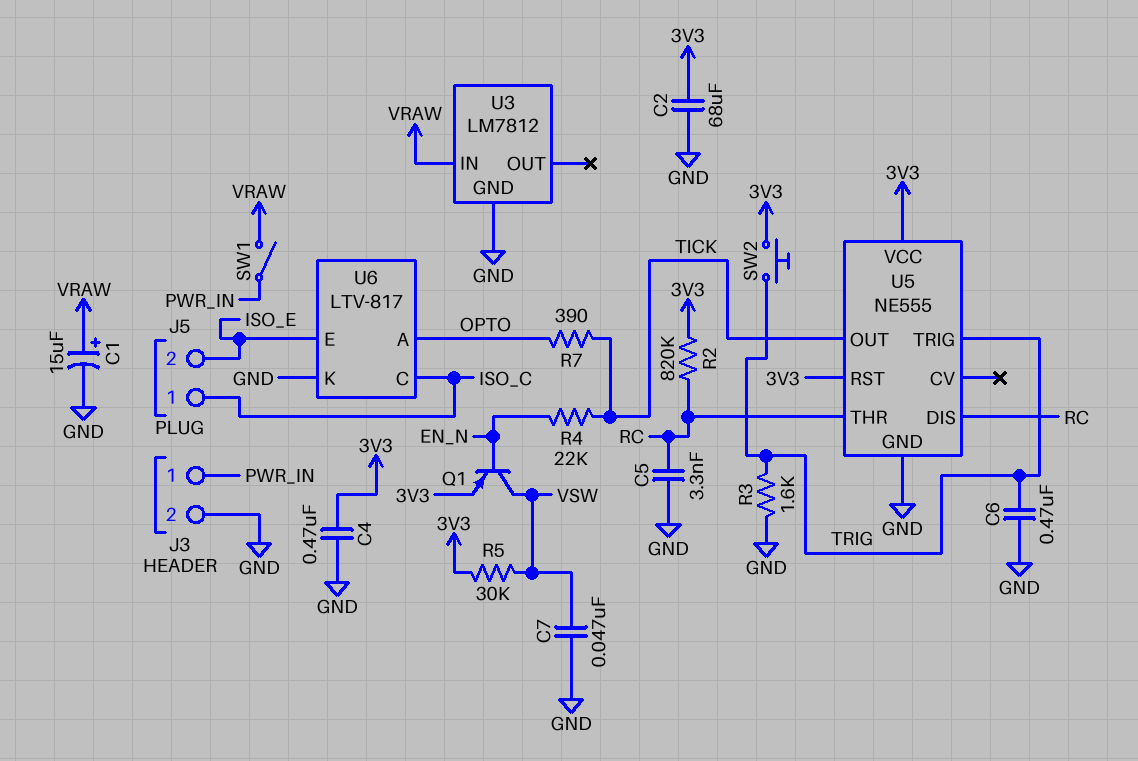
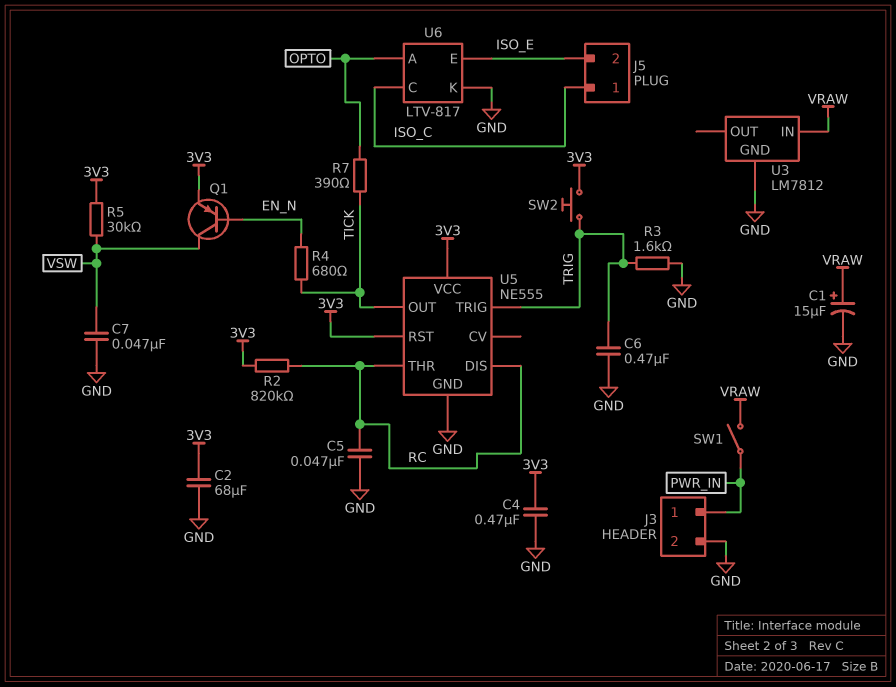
C5: 3.3nF (GND, RC) -> 47nF (GND, RC)
R4: 22k (EN_N, TICK) -> 680 (EN_N, TICK)

